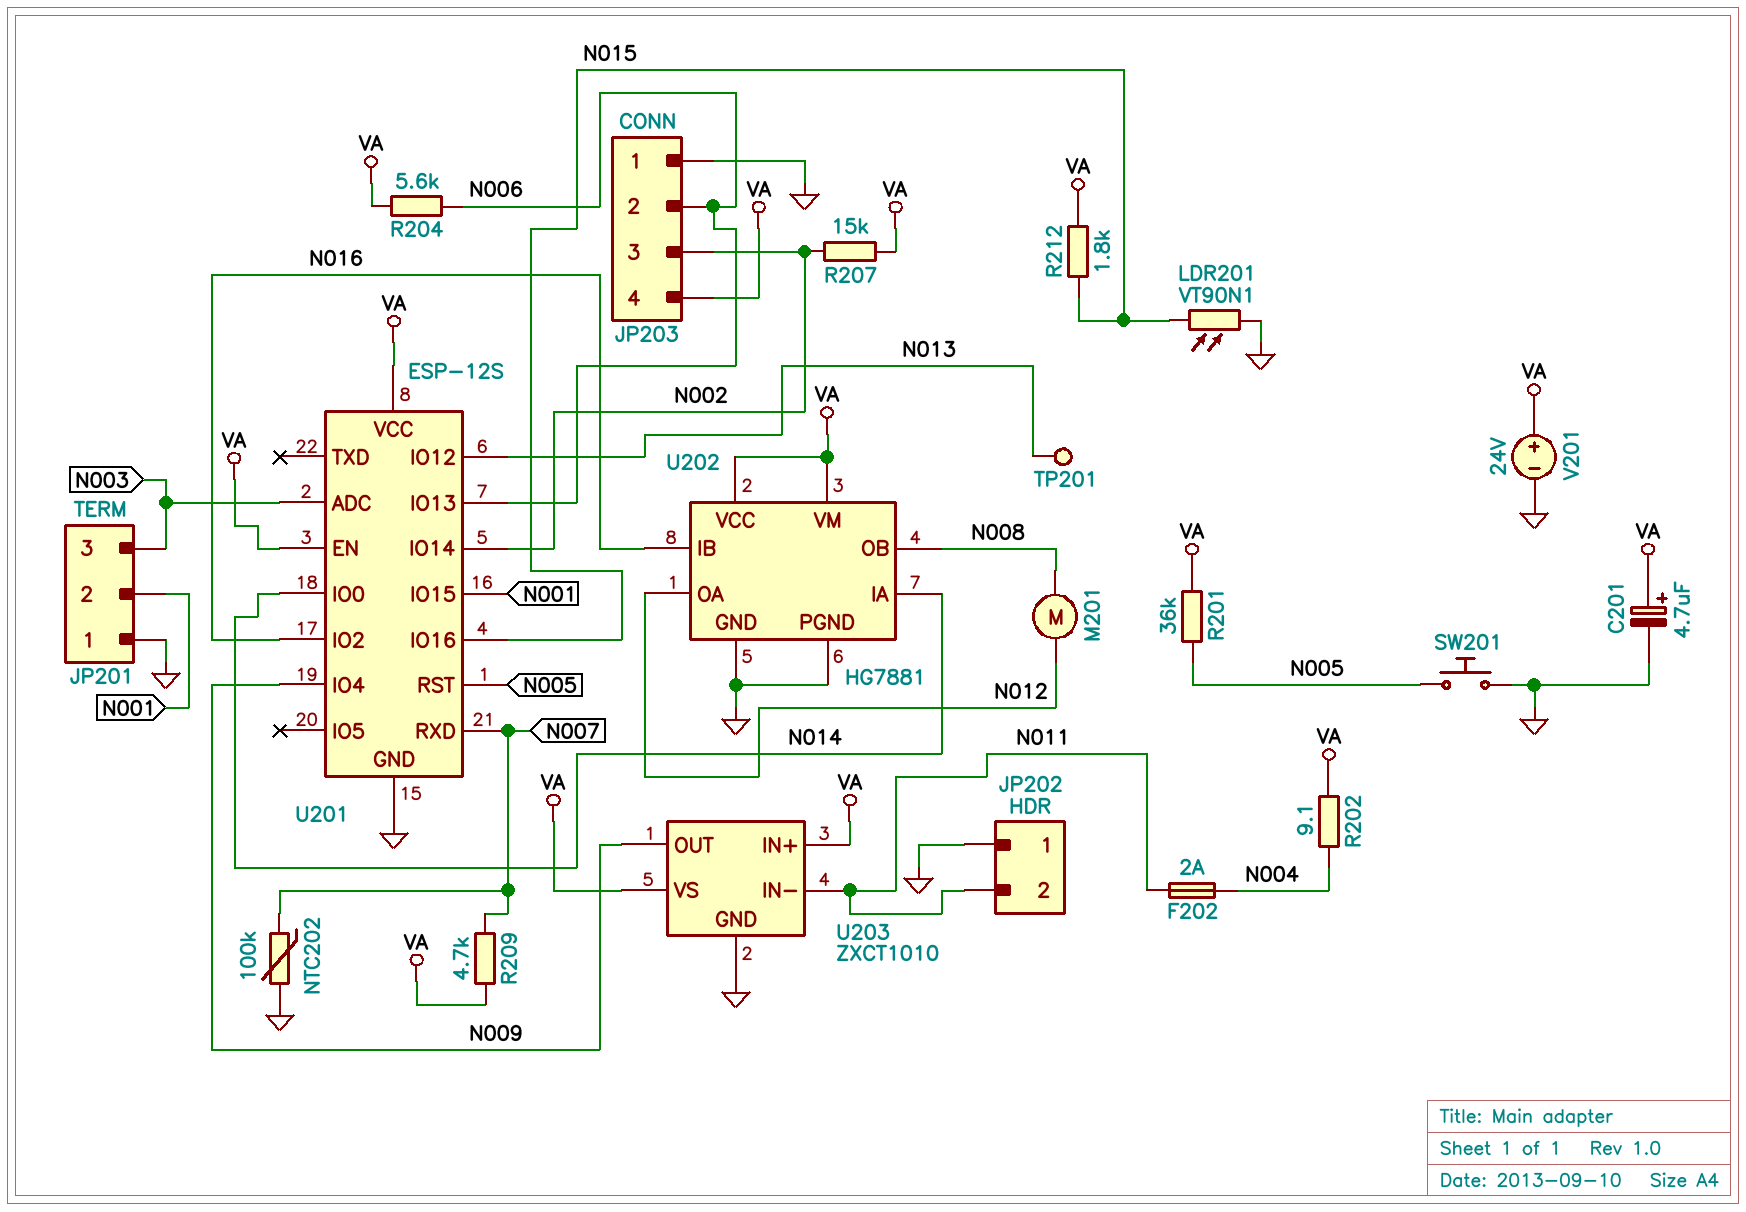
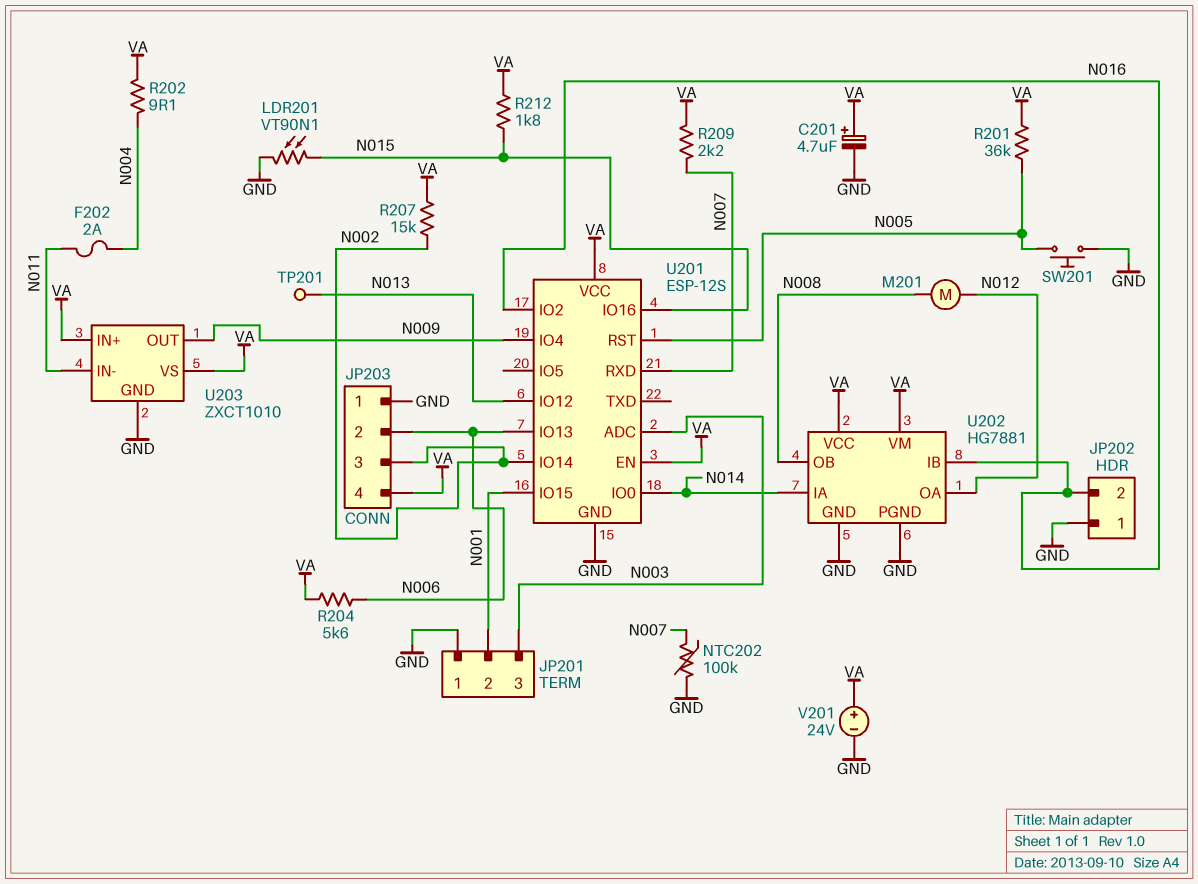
JP202 pin 2: N011 -> N016
R209: 4.7k (N007, VA) -> 2.2k (N007, VA)

